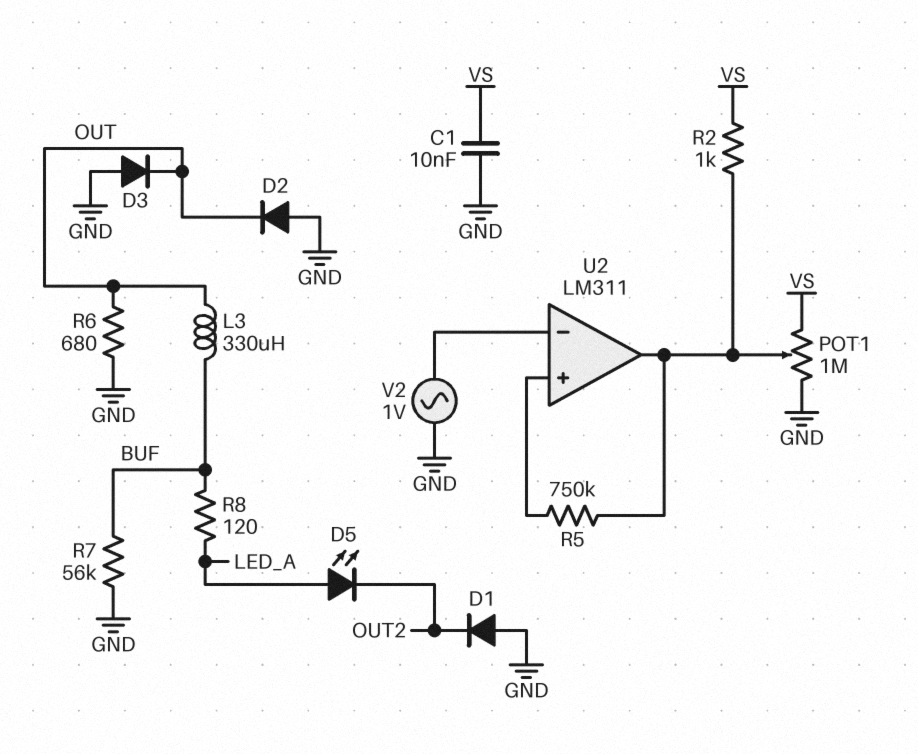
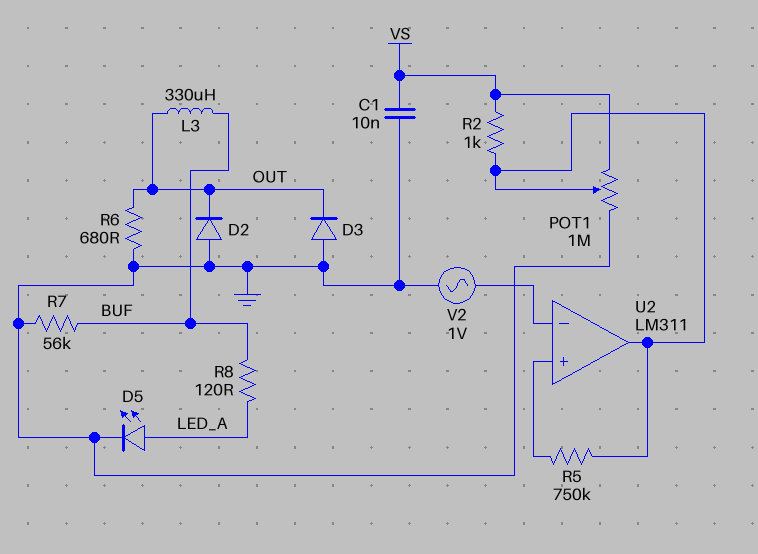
D1: diode (A GND, K OUT2) -> none
D5: LED (A LED_A, K OUT2) -> LED (A LED_A, K GND)

